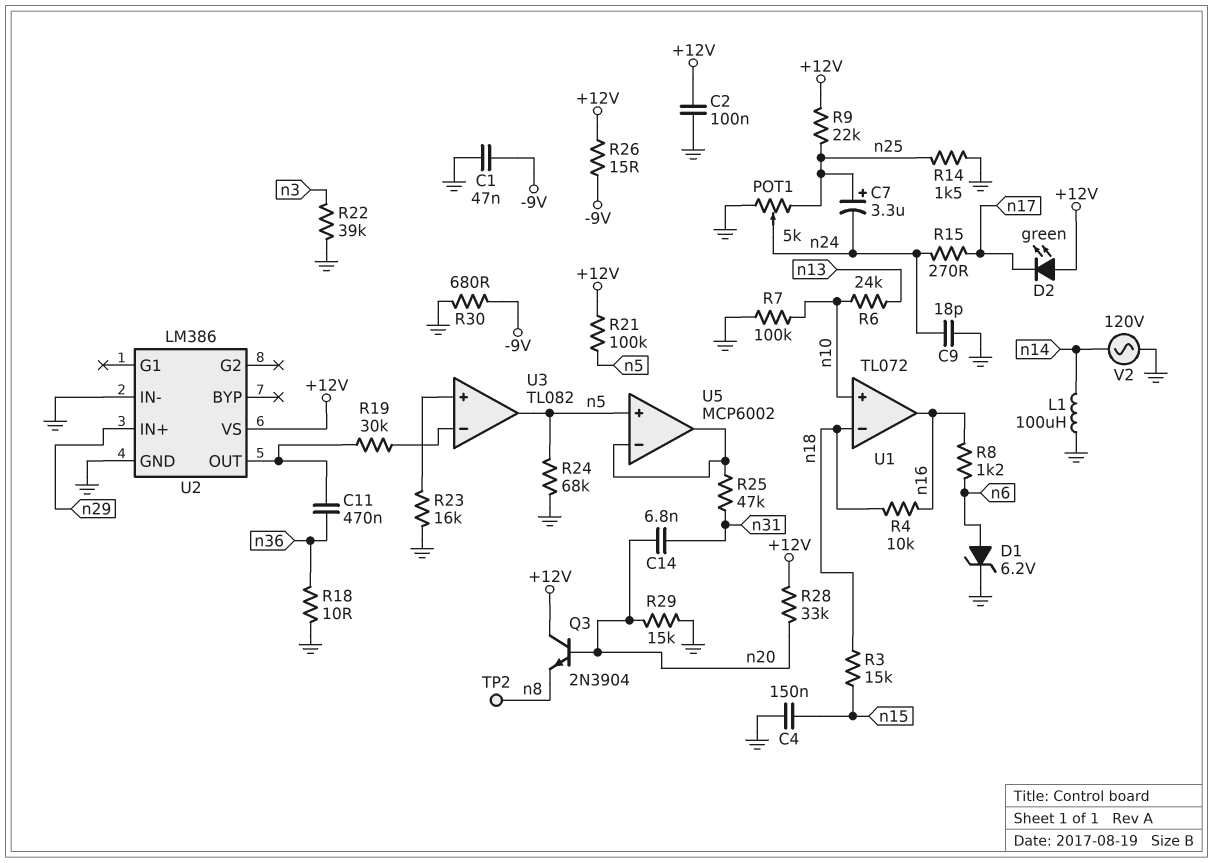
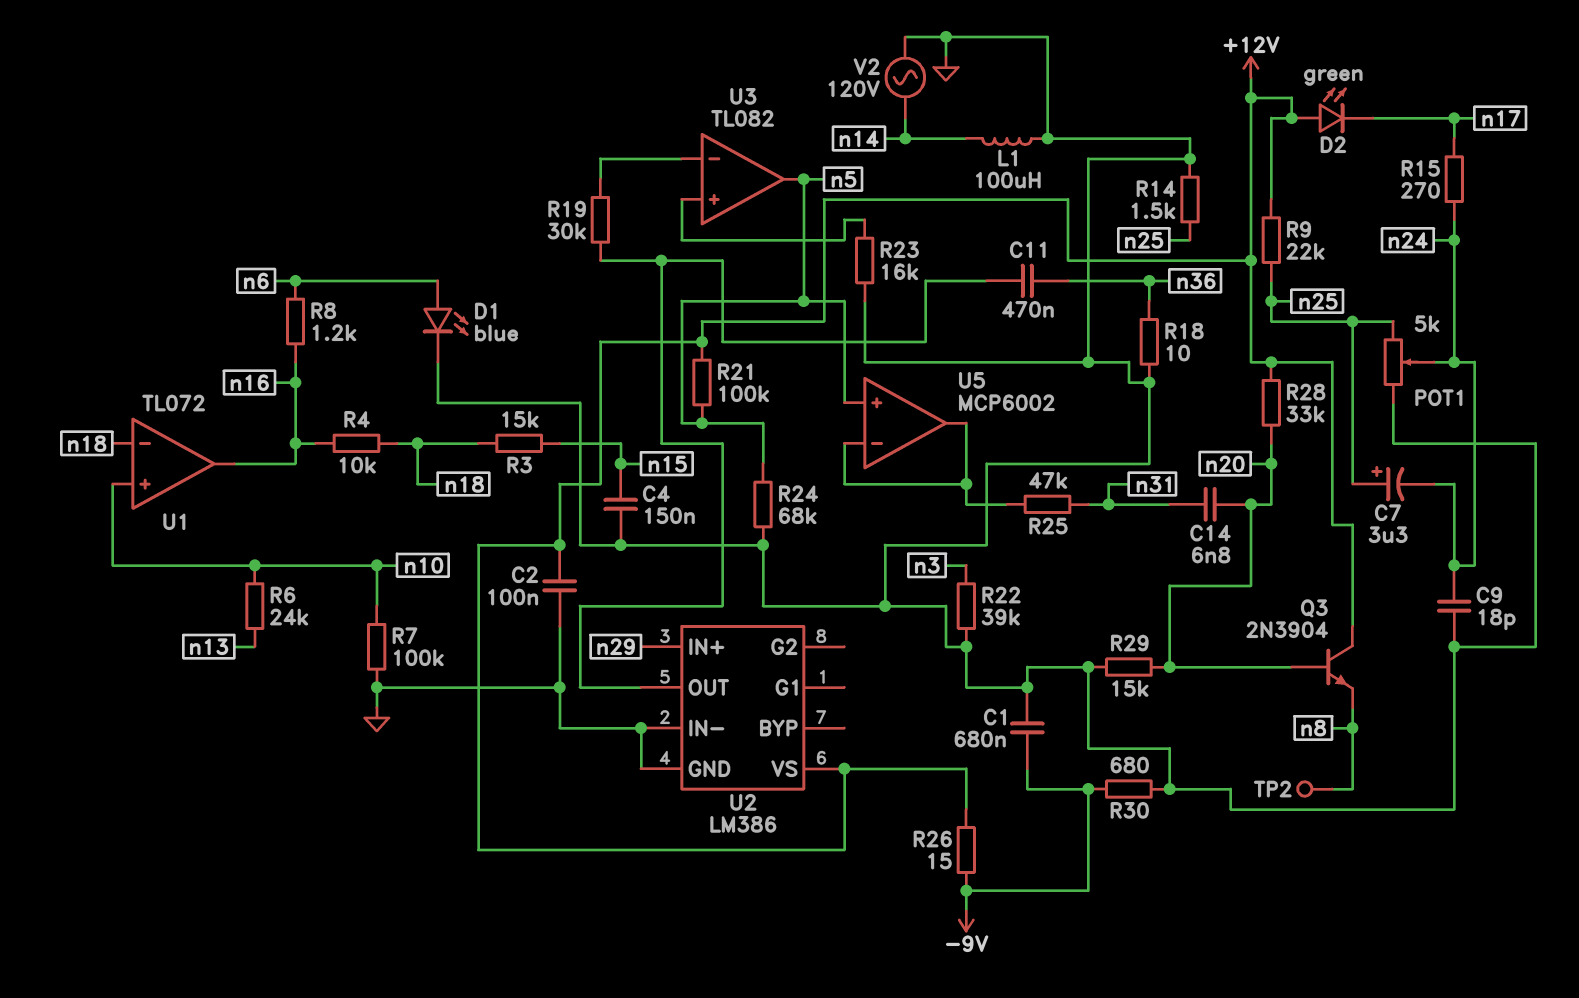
C1: 47nF (-9V, GND) -> 680nF (-9V, GND)
D1: zener 6.2V (A n6, K GND) -> LED blue (A n6, K GND)

